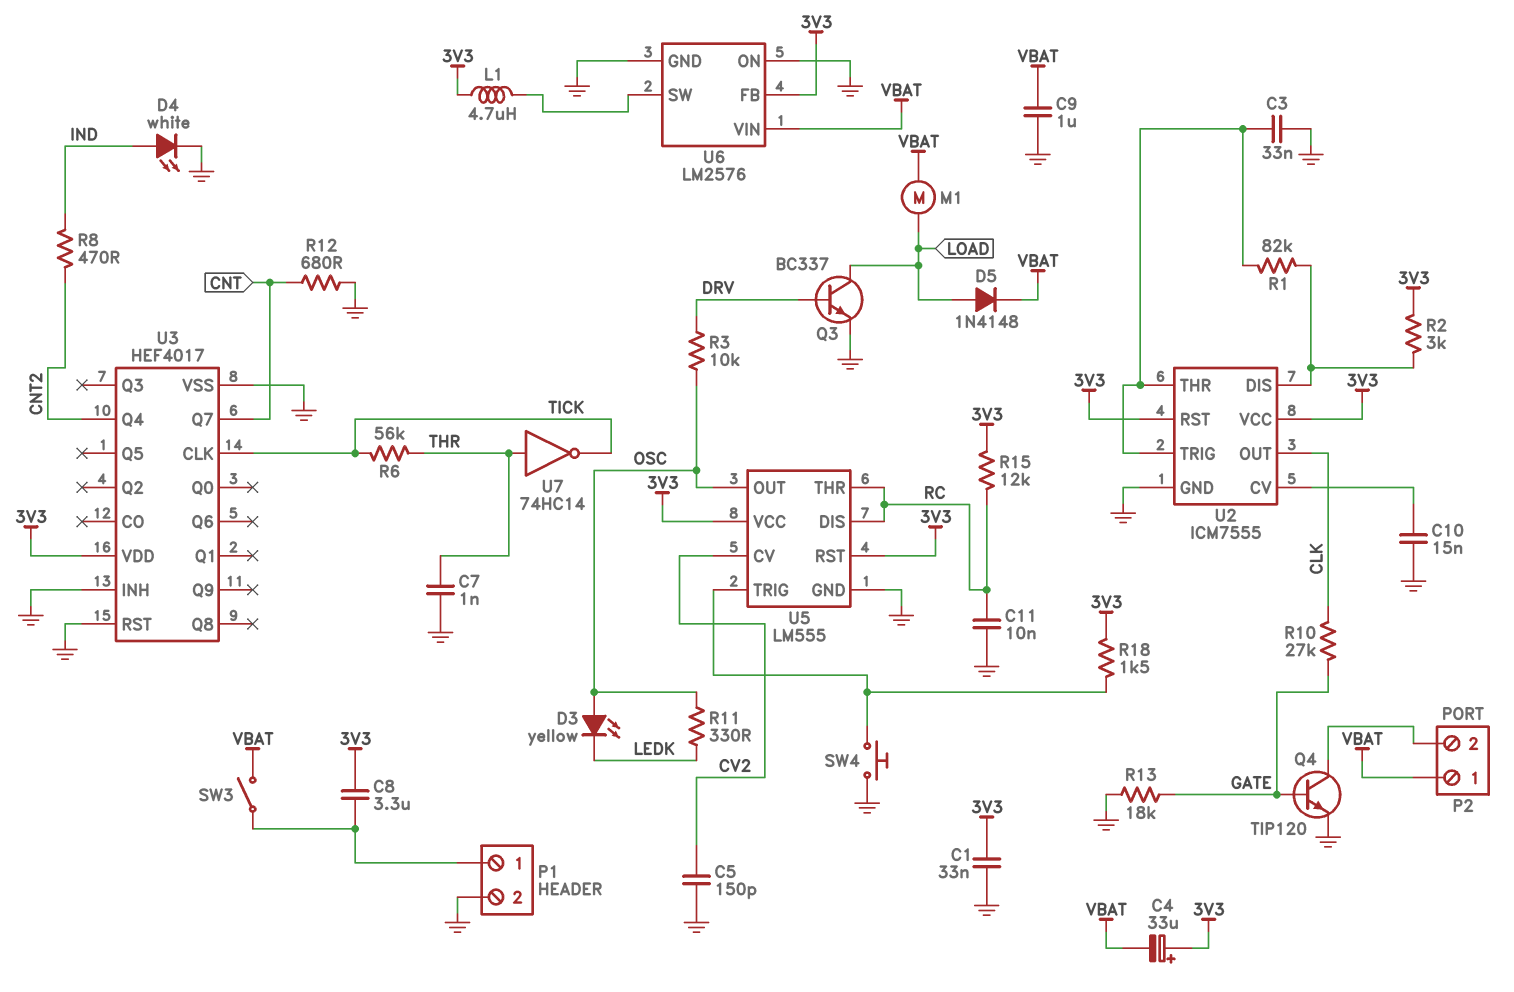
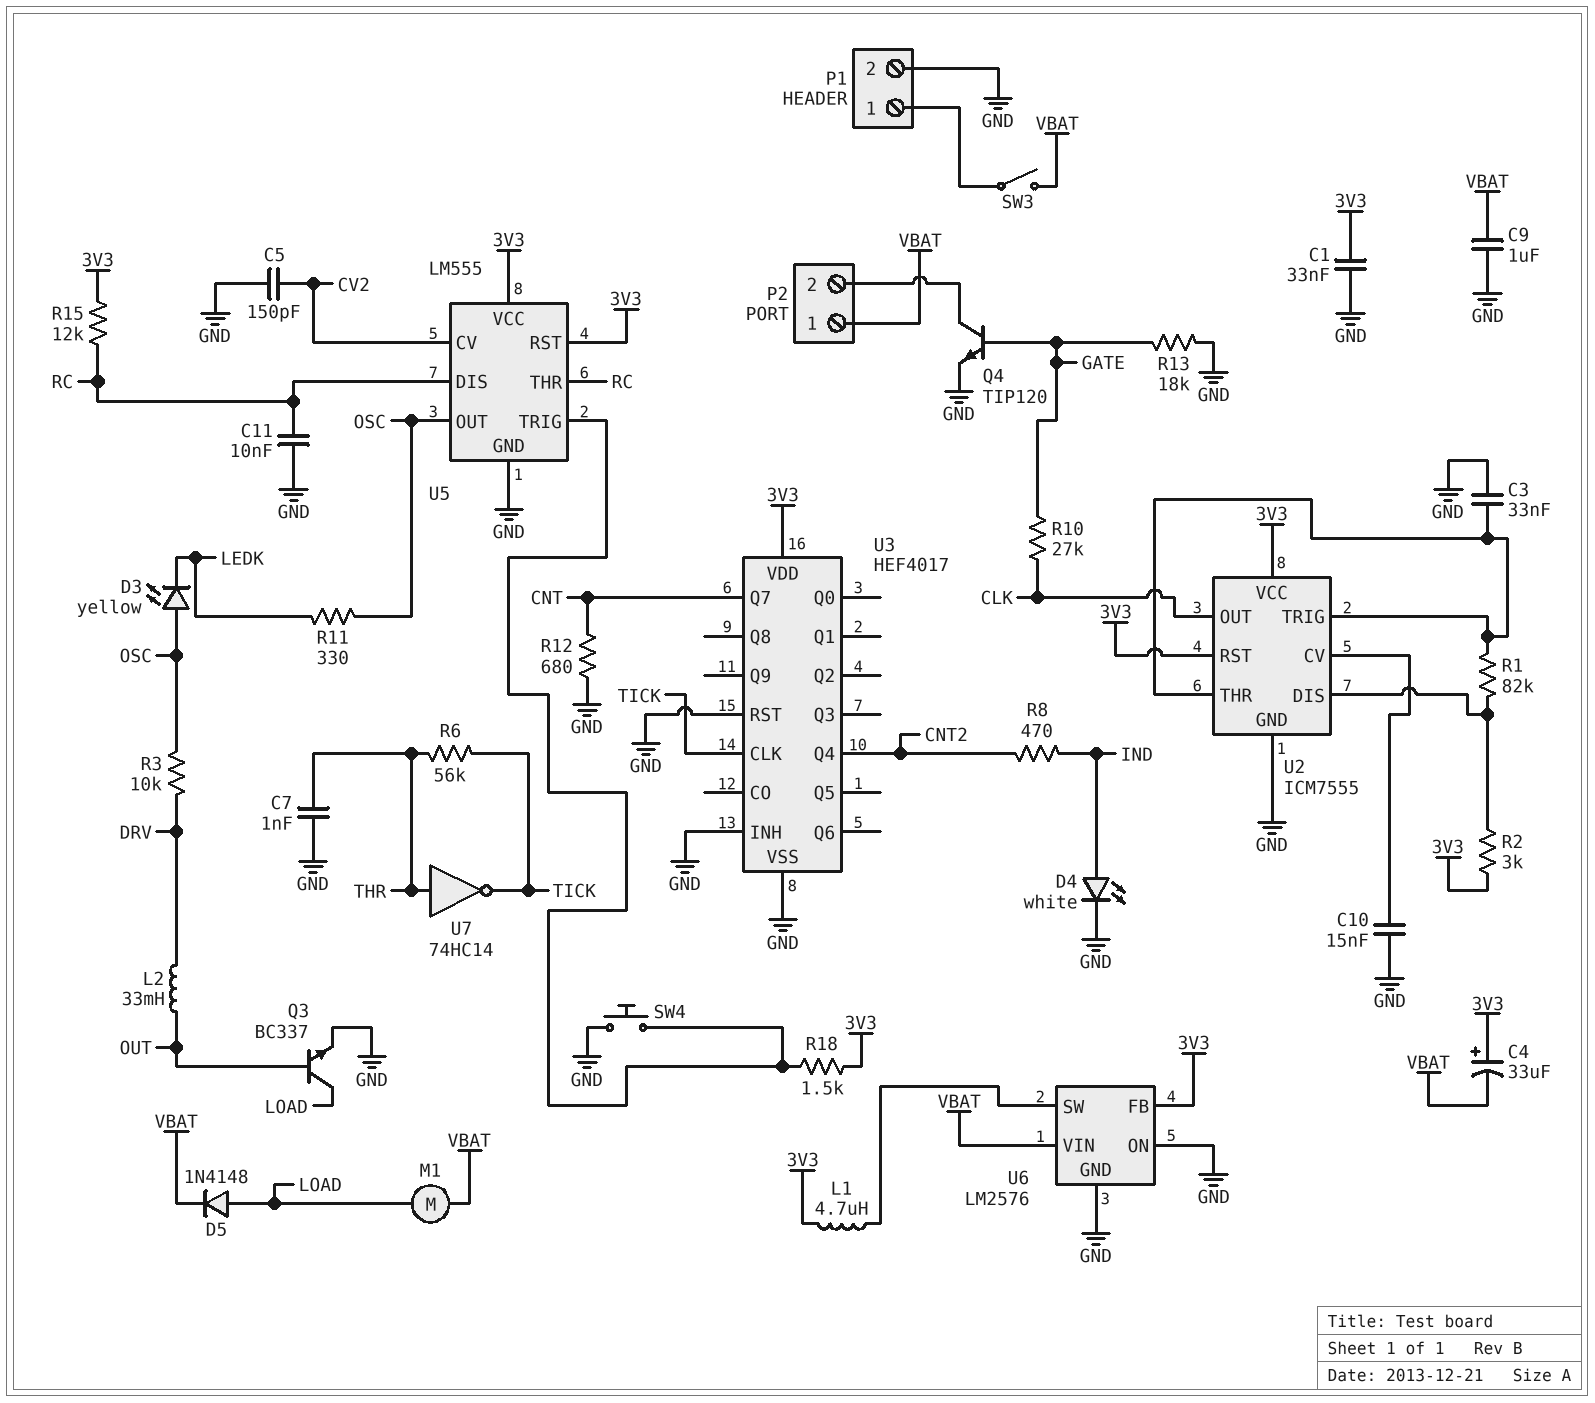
C8: 3.3uF (3V3, P1/1) -> none
L2: none -> 33mH (DRV, OUT)
Q3: NPN BC337 (B DRV, C LOAD, E GND) -> NPN BC337 (B OUT, C LOAD, E GND)

